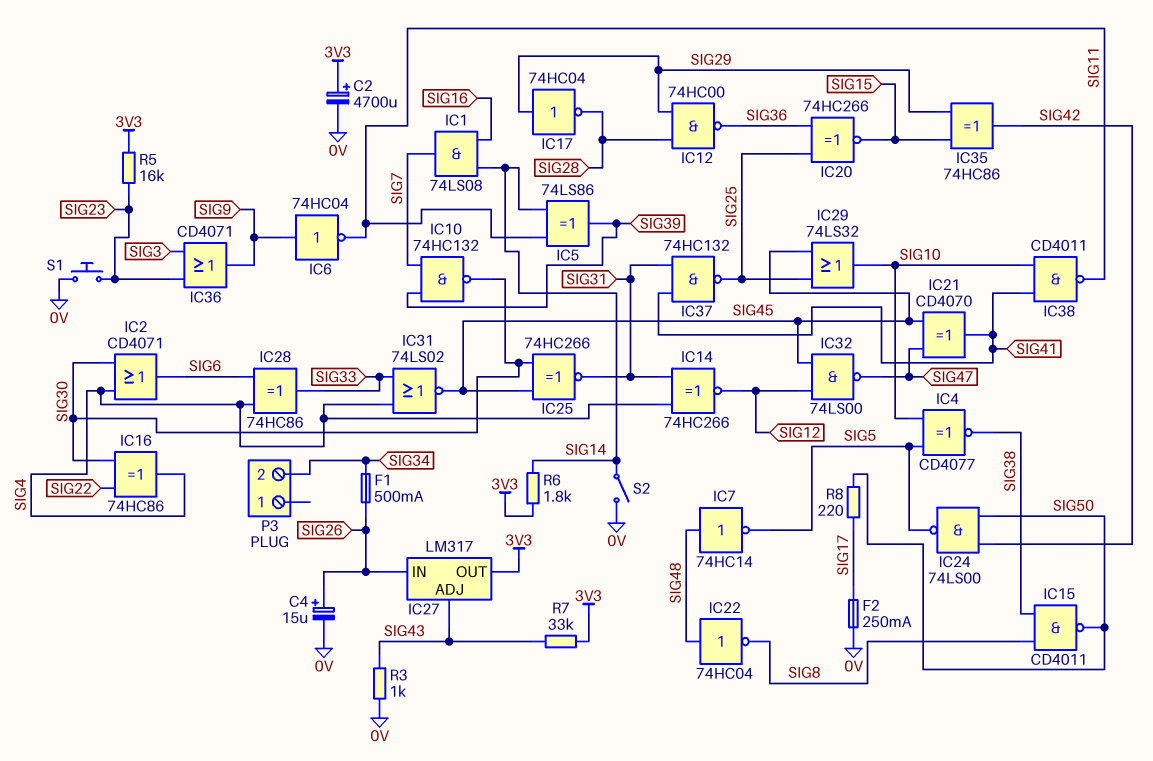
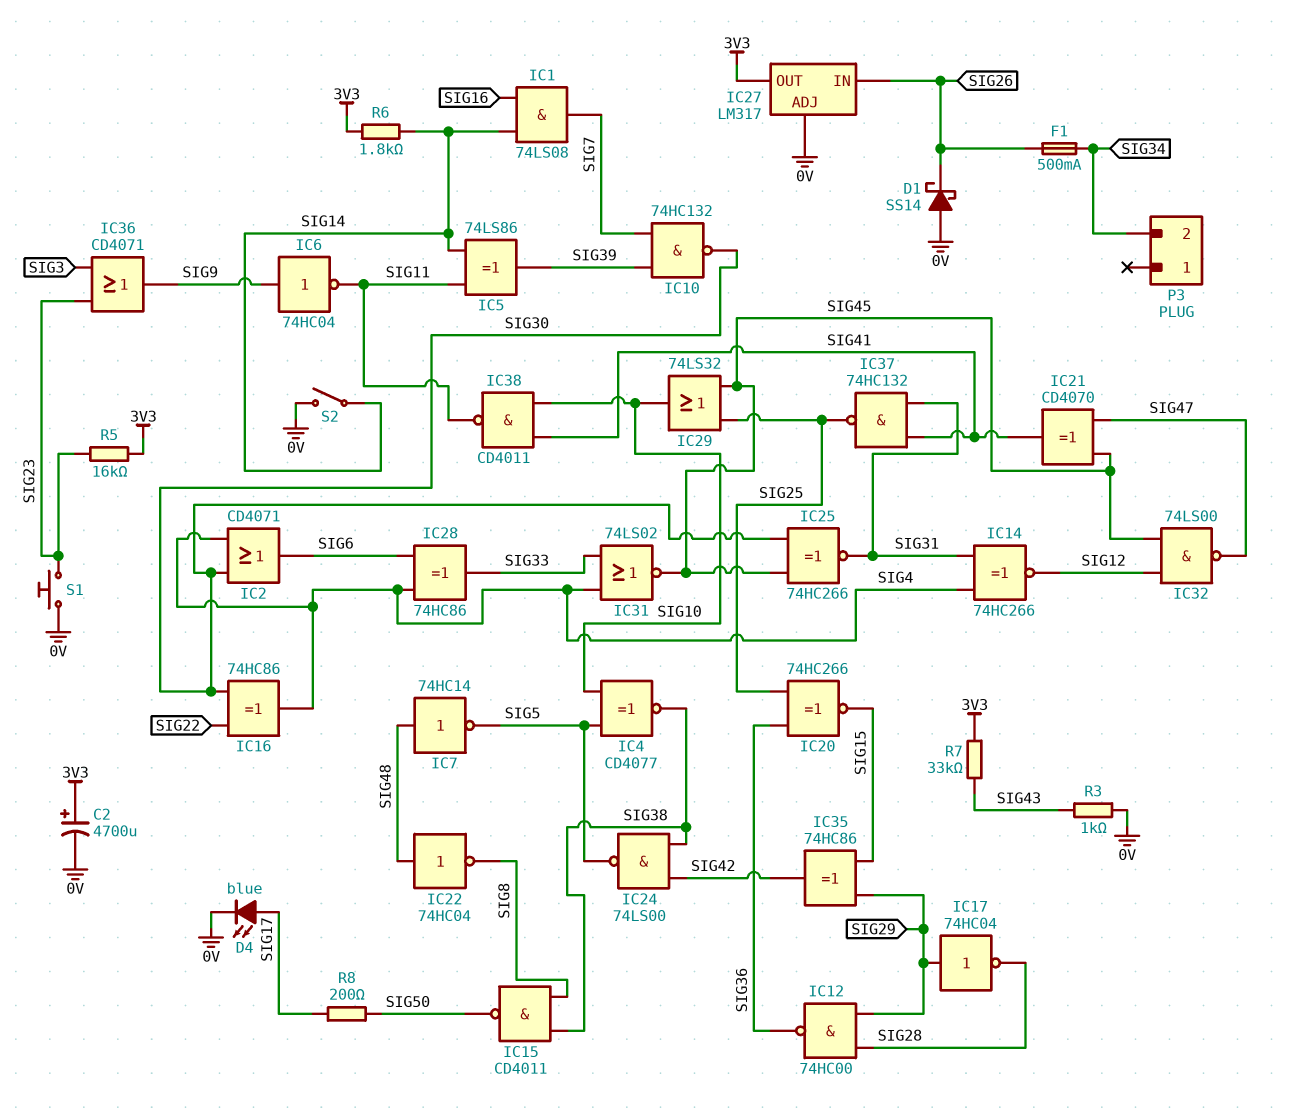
C4: 15uF (plus SIG26, minus 0V) -> none
D1: none -> schottky SS14 (A 0V, K SIG26)
D4: none -> LED blue (A SIG17, K 0V)
F2: 250mA (0V, SIG17) -> none
IC24: NAND 74LS00 (in SIG42, in SIG50, out SIG5) -> NAND 74LS00 (in SIG38, in SIG42, out SIG5)
IC27 pin ADJ: SIG43 -> 0V
R8: 220 (SIG17, SIG50) -> 200 (SIG17, SIG50)

